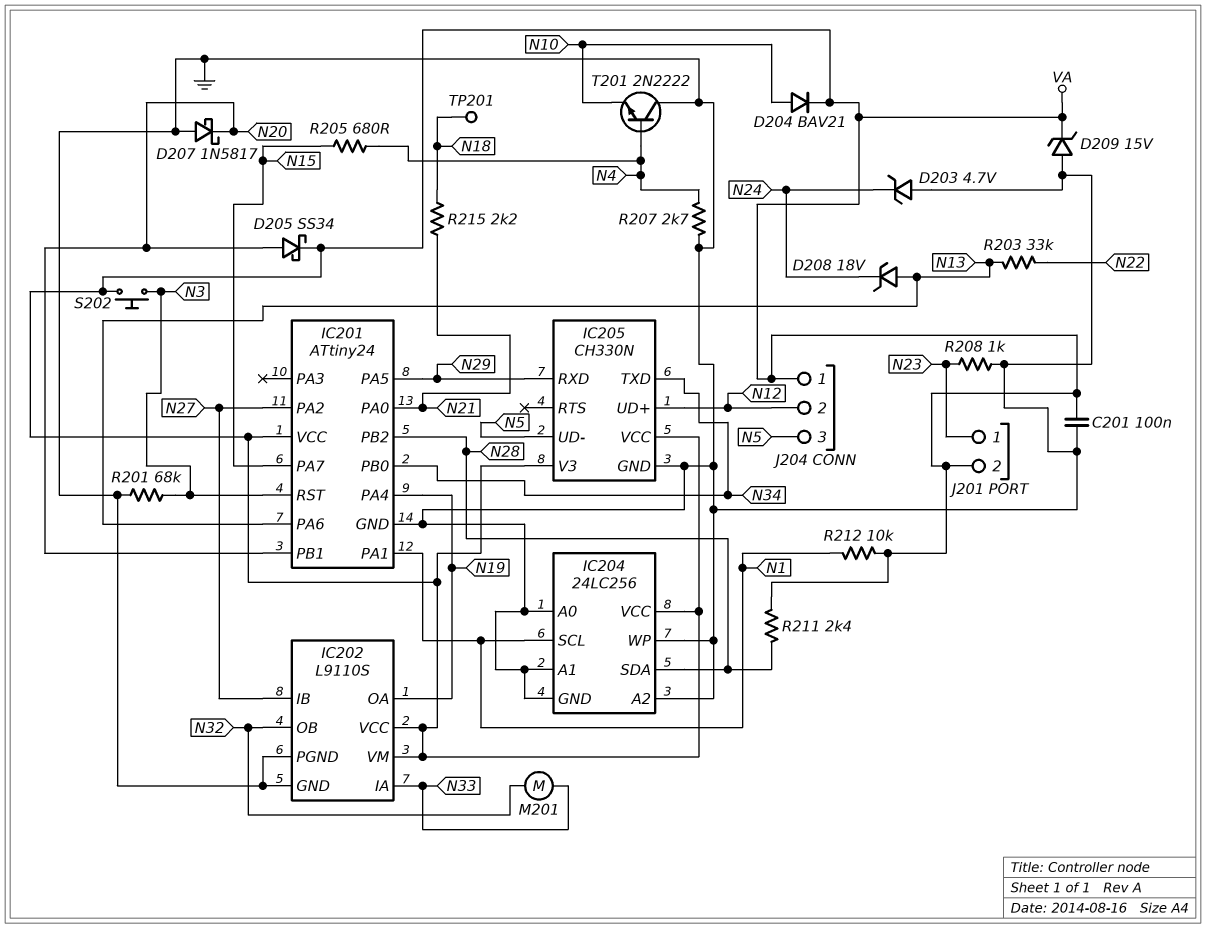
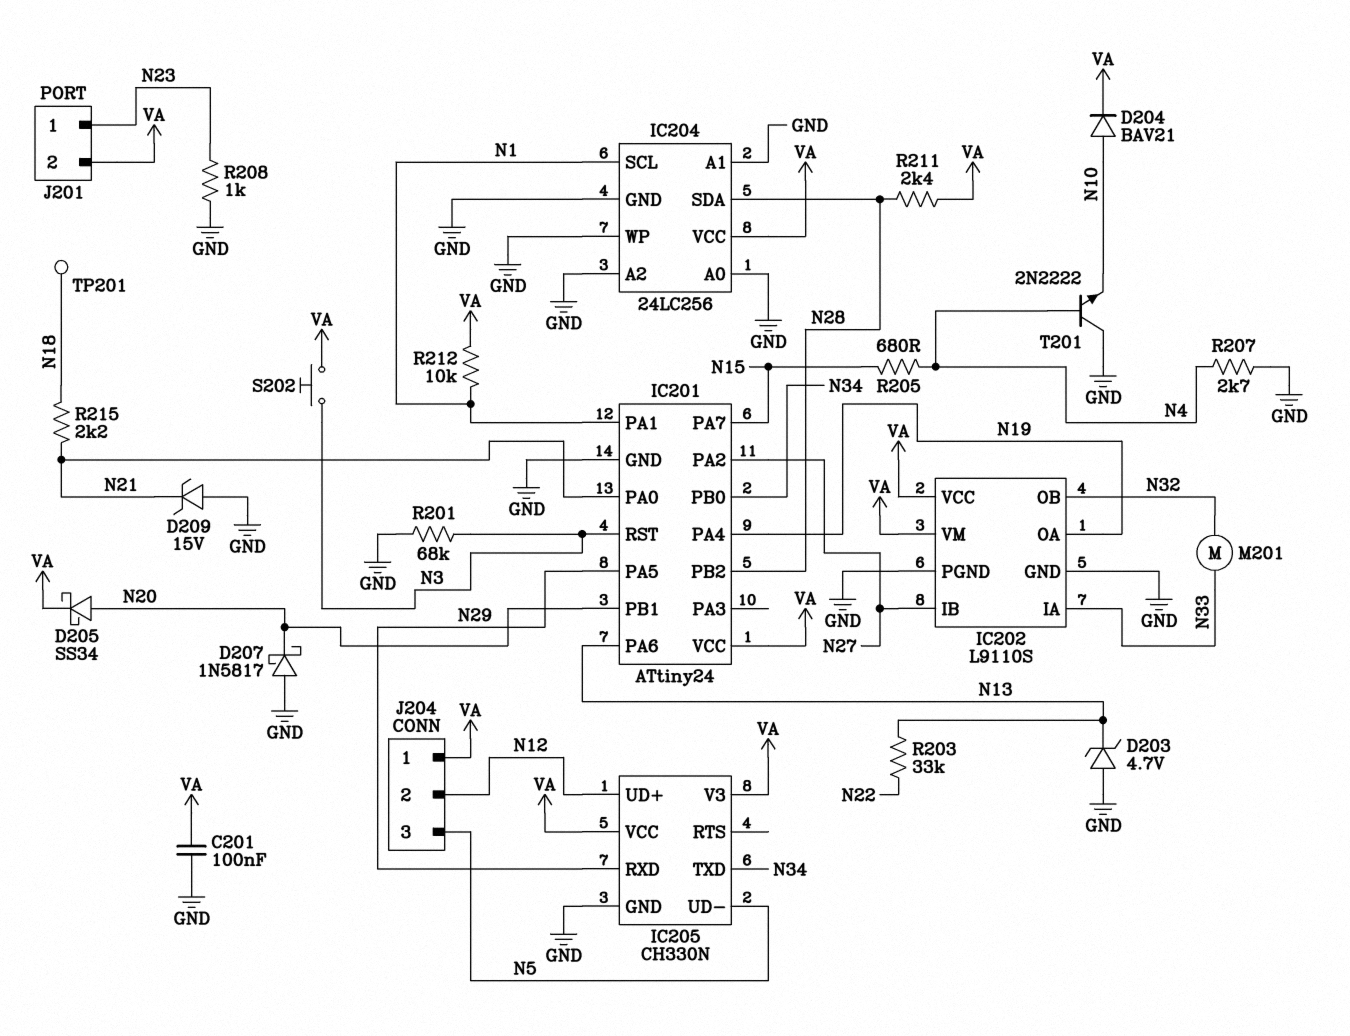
D203: zener 4.7V (A GND, K N24) -> zener 4.7V (A GND, K N13)
D208: zener 18V (A N13, K N24) -> none
D209: zener 15V (A GND, K VA) -> zener 15V (A GND, K N21)

